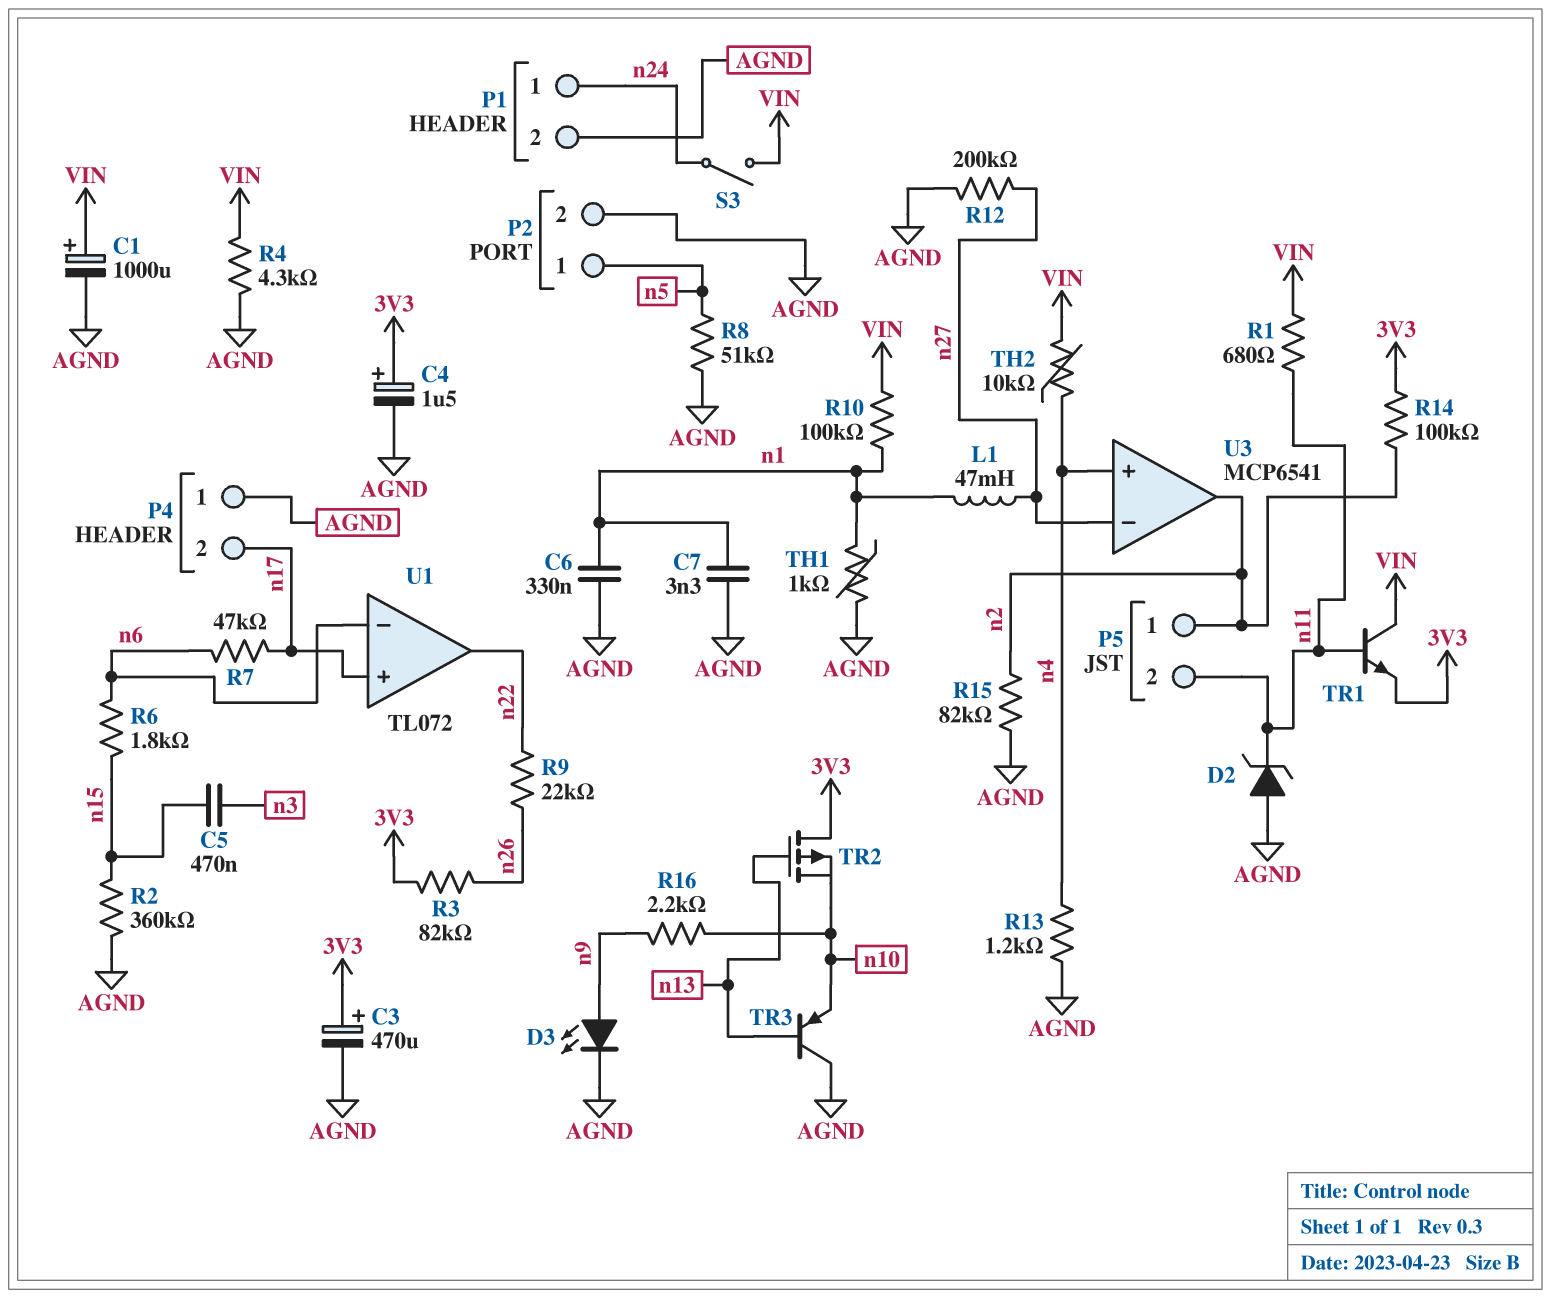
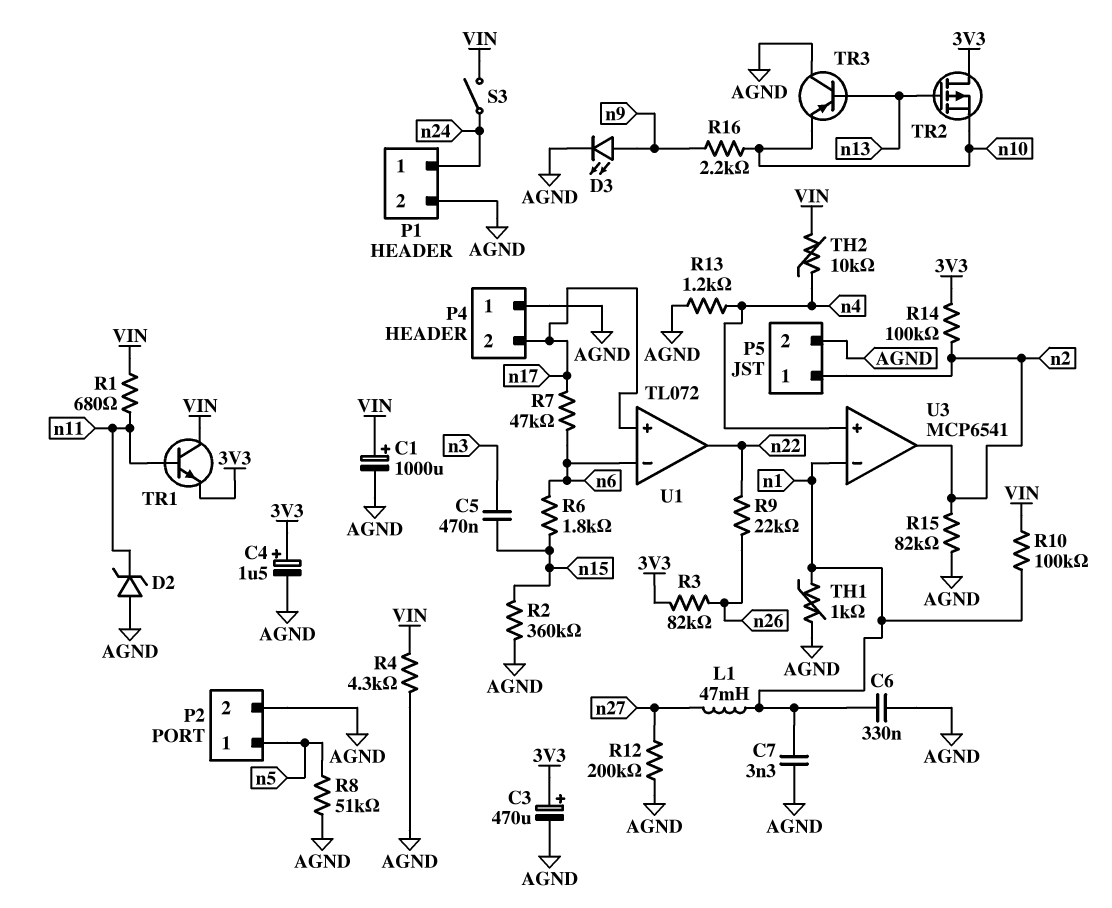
P5 pin 2: n11 -> AGND
U3 pin in-: n27 -> n1

